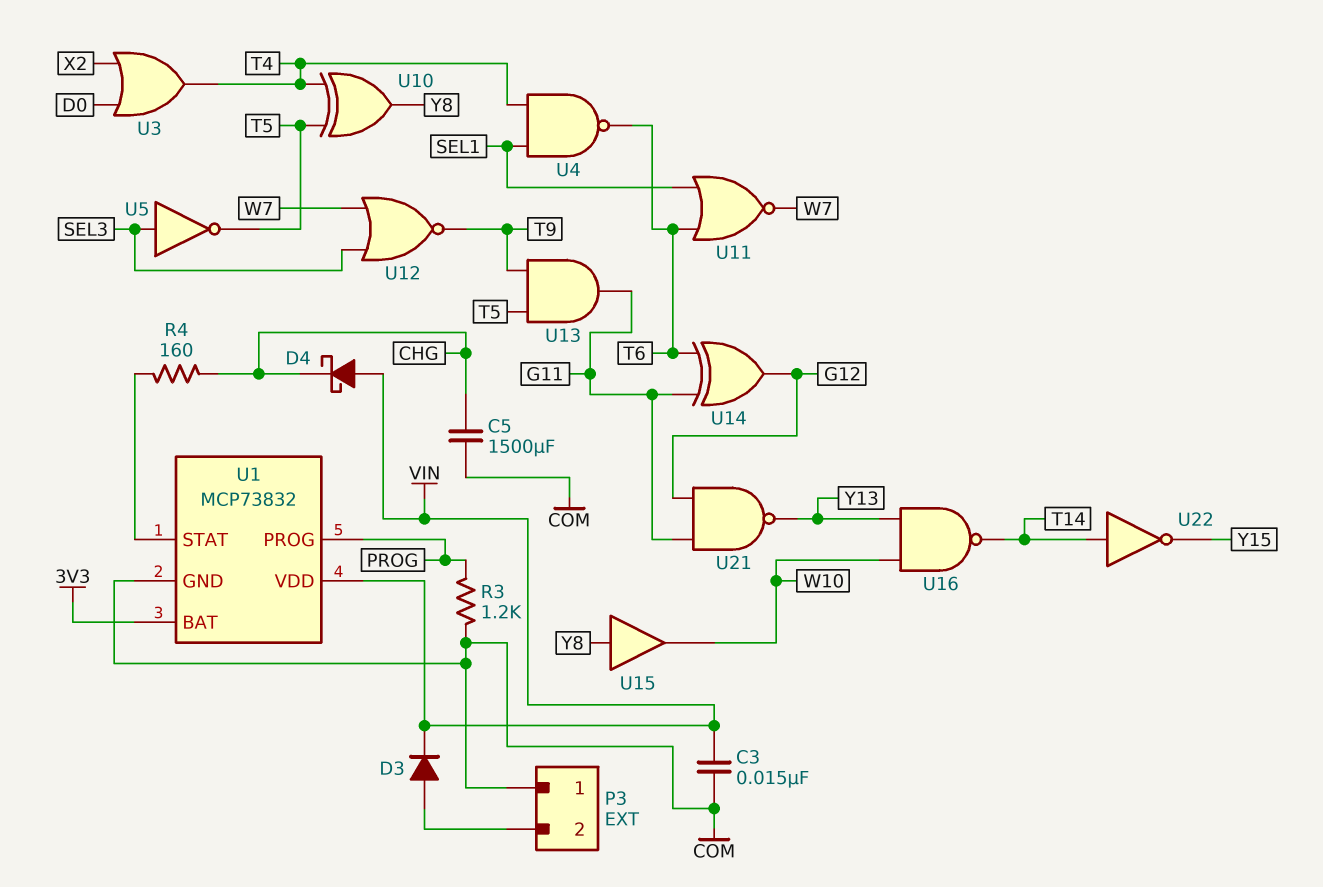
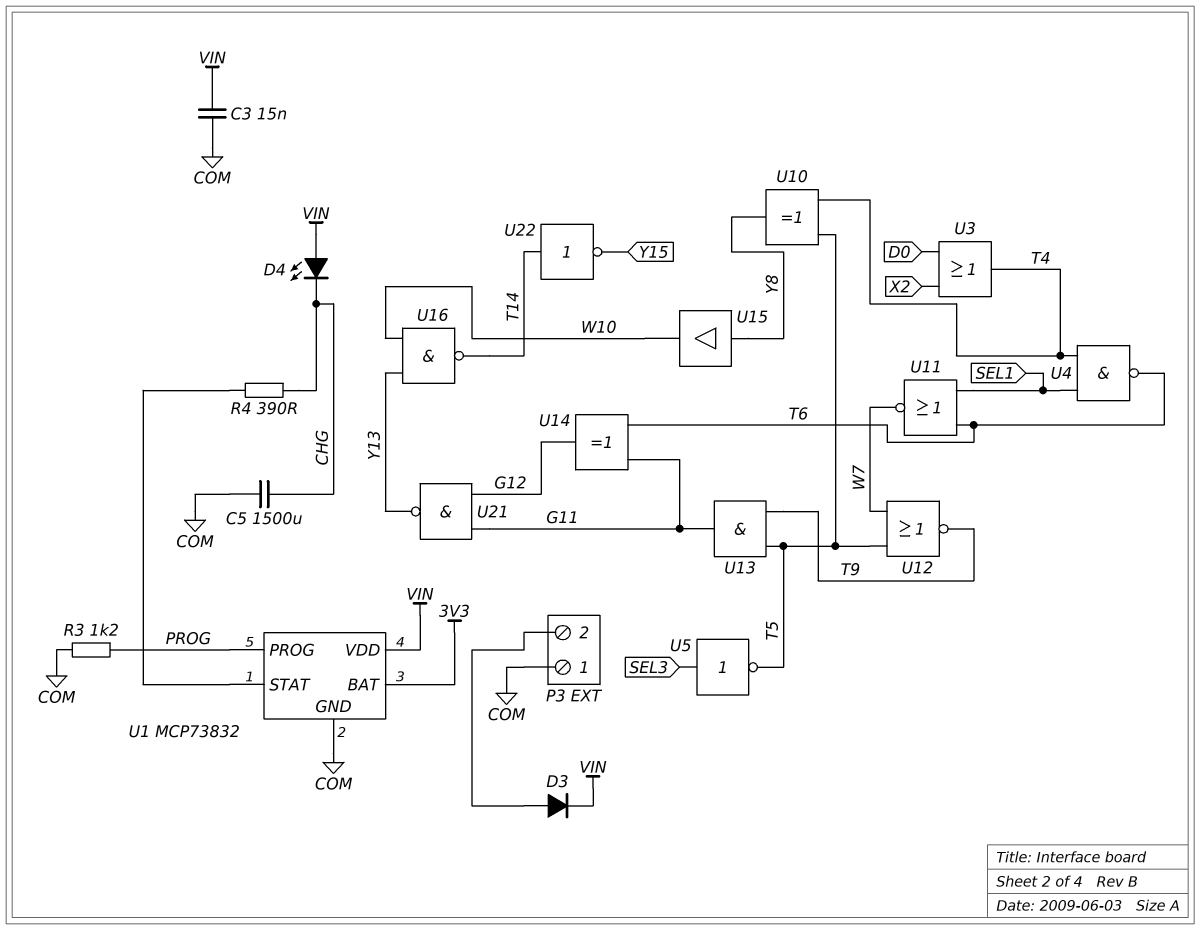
D4: schottky (A VIN, K CHG) -> LED (A VIN, K CHG)
R4: 160 (CHG, U1/STAT) -> 390 (CHG, U1/STAT)
U12: NOR (in SEL3, in W7, out T9) -> NOR (in T5, in W7, out T9)

